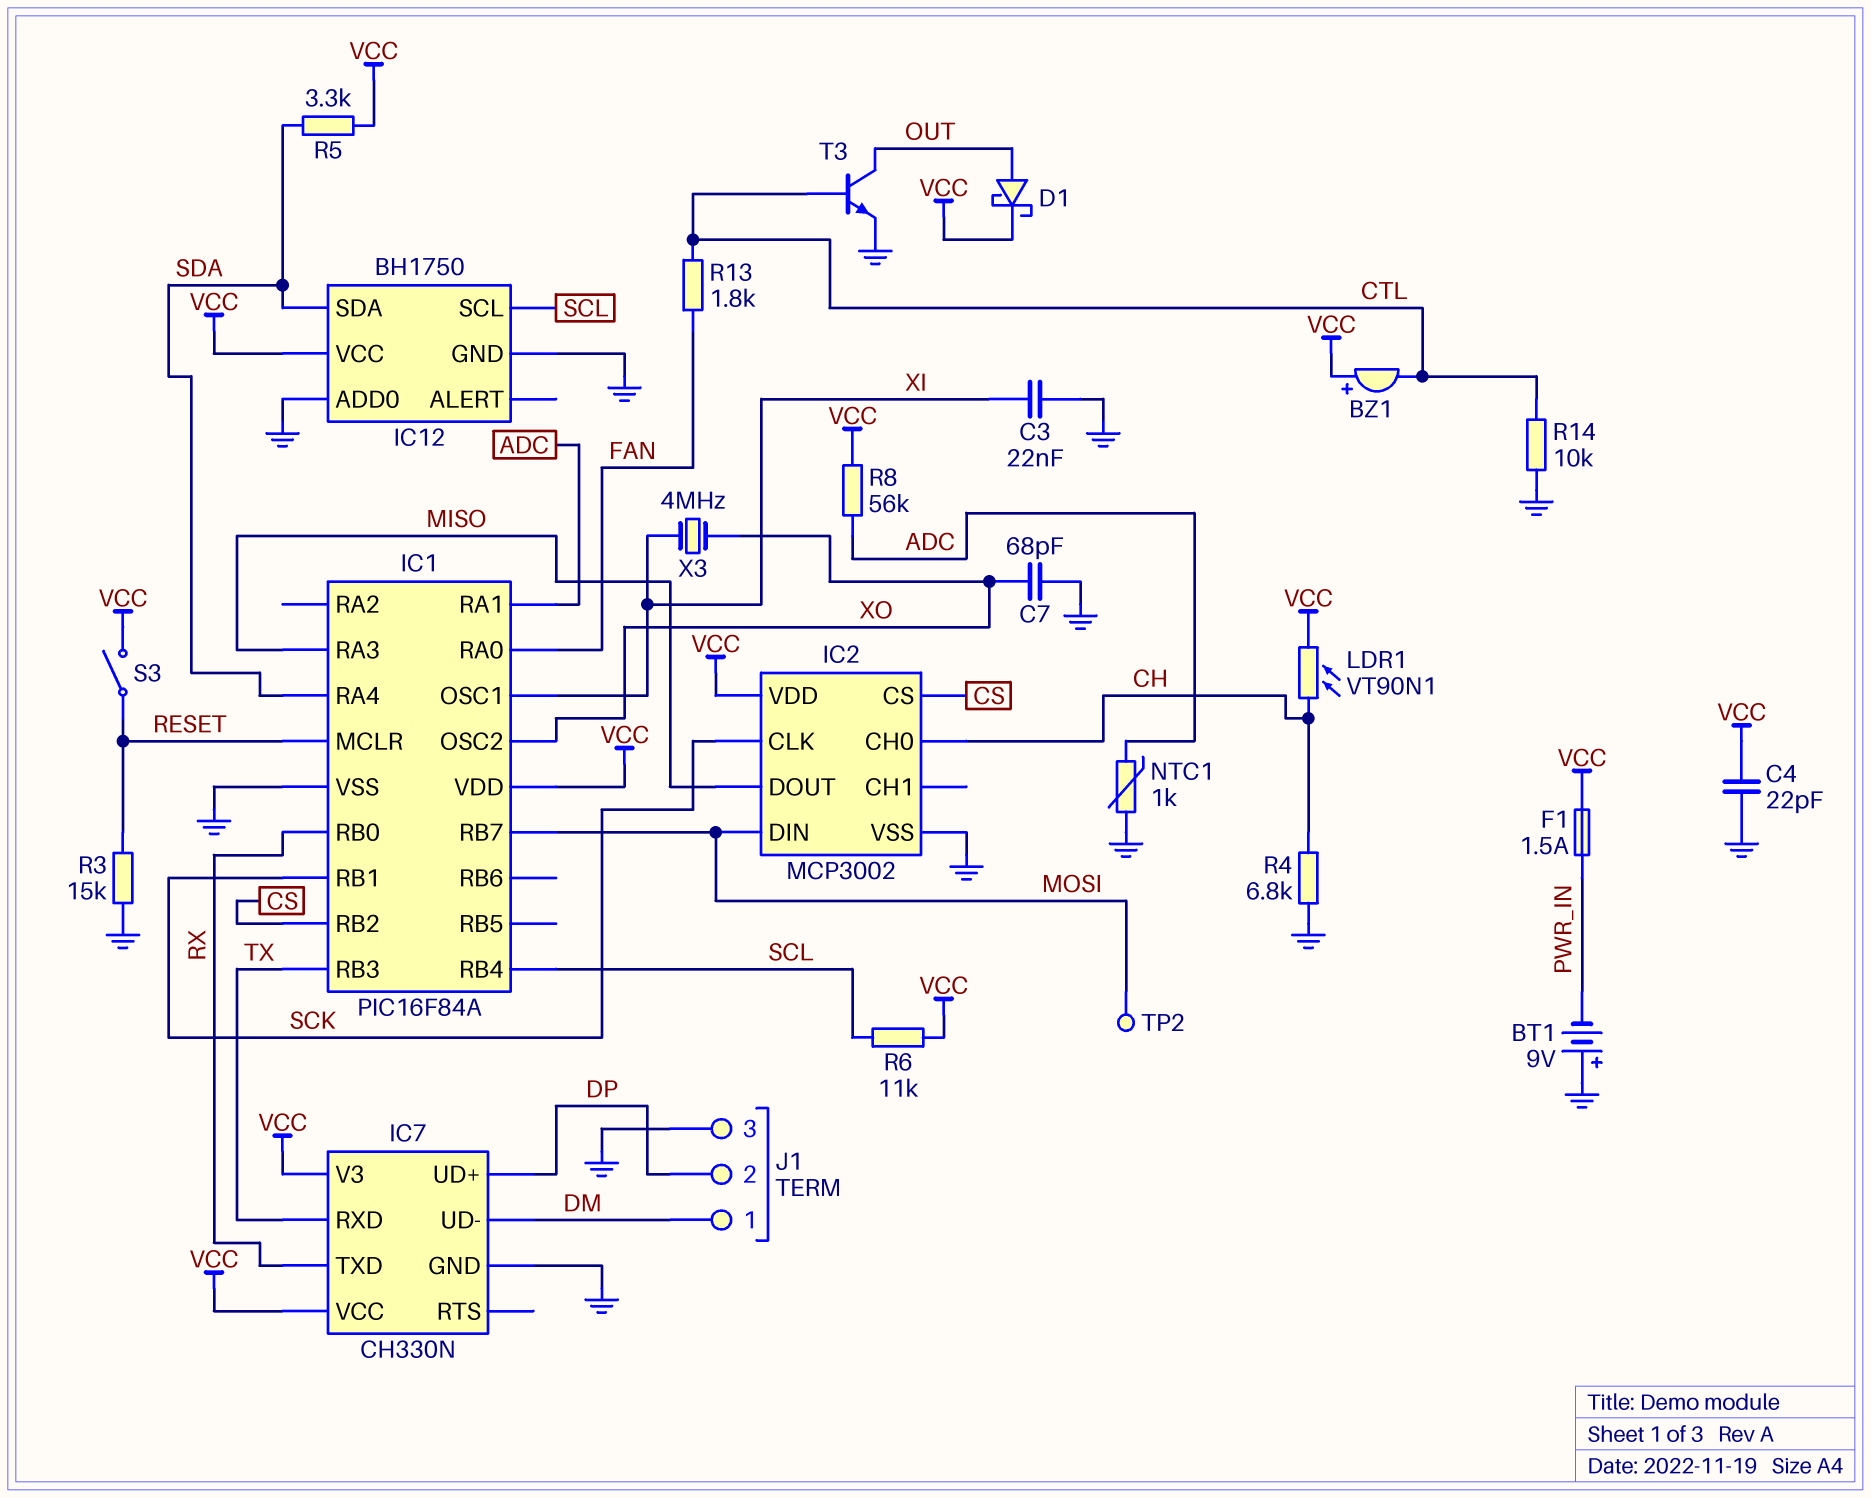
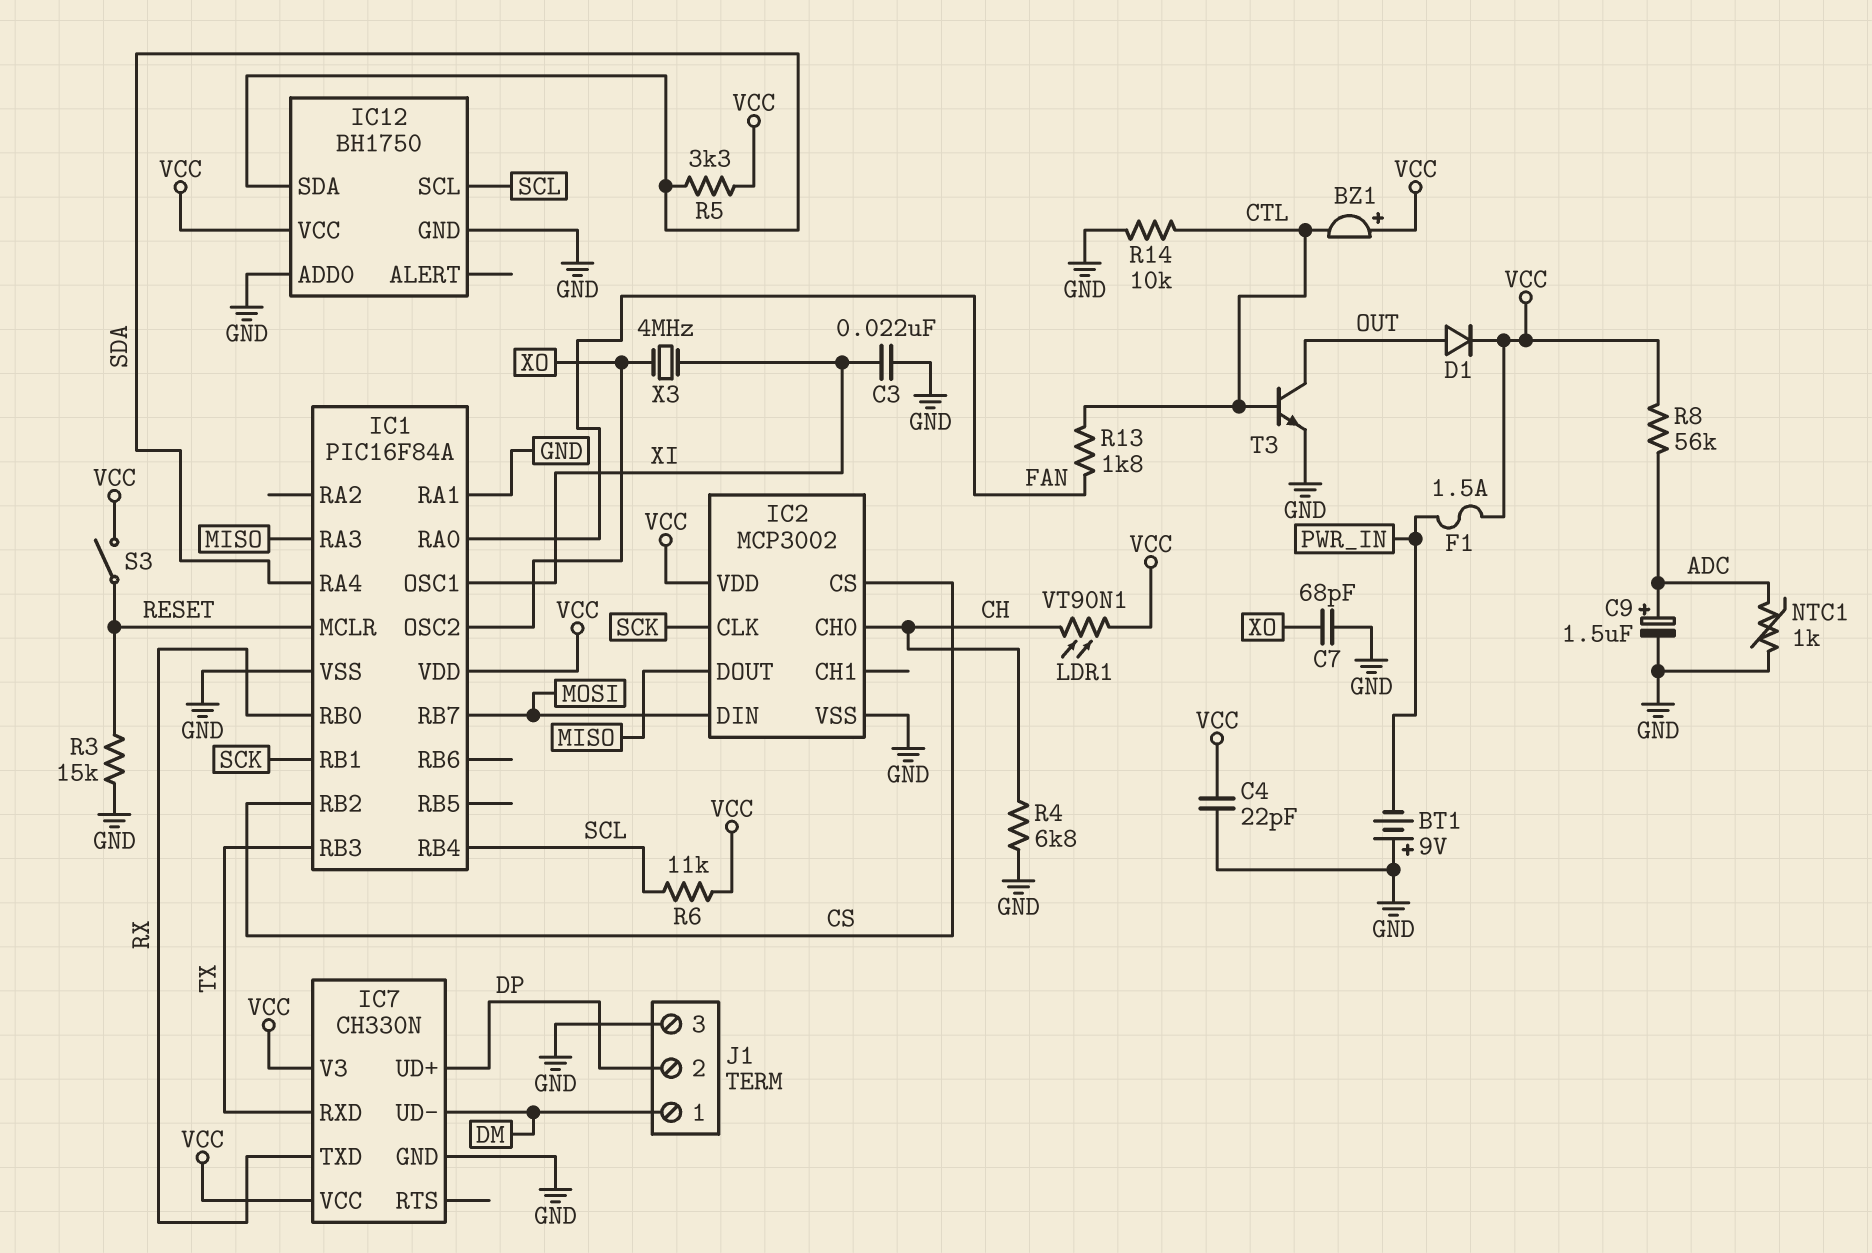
C9: none -> 1.5uF (plus ADC, minus GND)
D1: schottky (A OUT, K VCC) -> diode (A OUT, K VCC)
IC1 pin RA1: ADC -> GND
TP2: test point (MOSI) -> none

